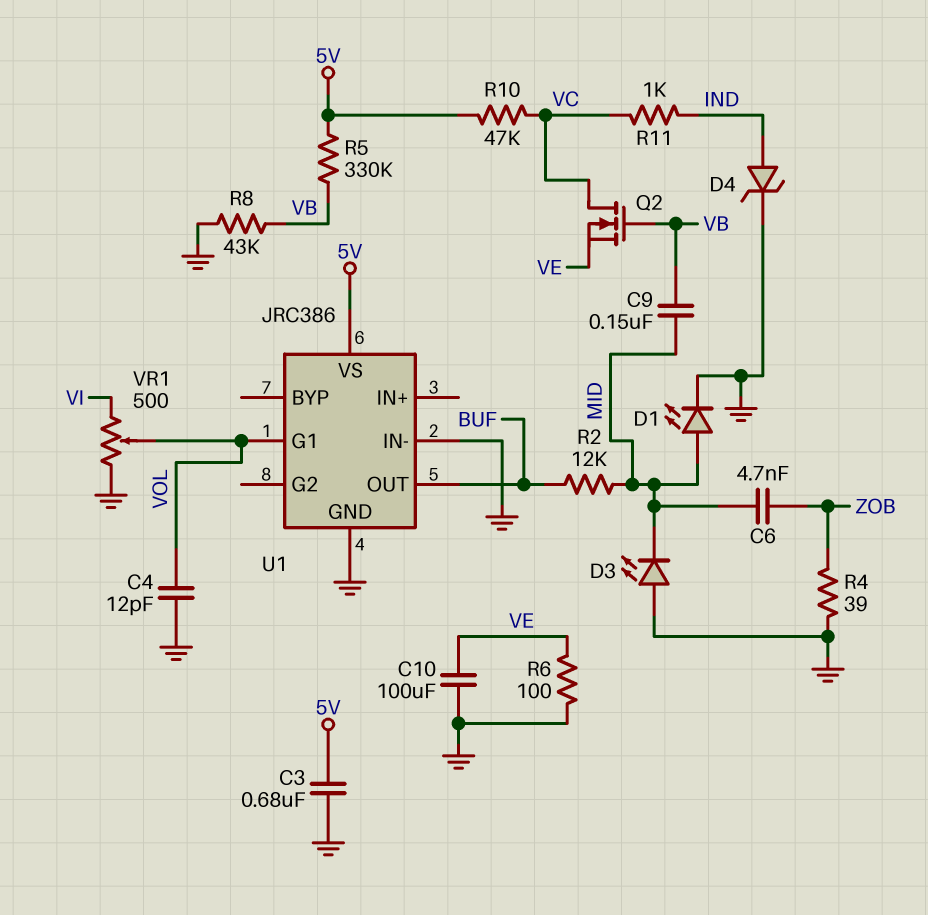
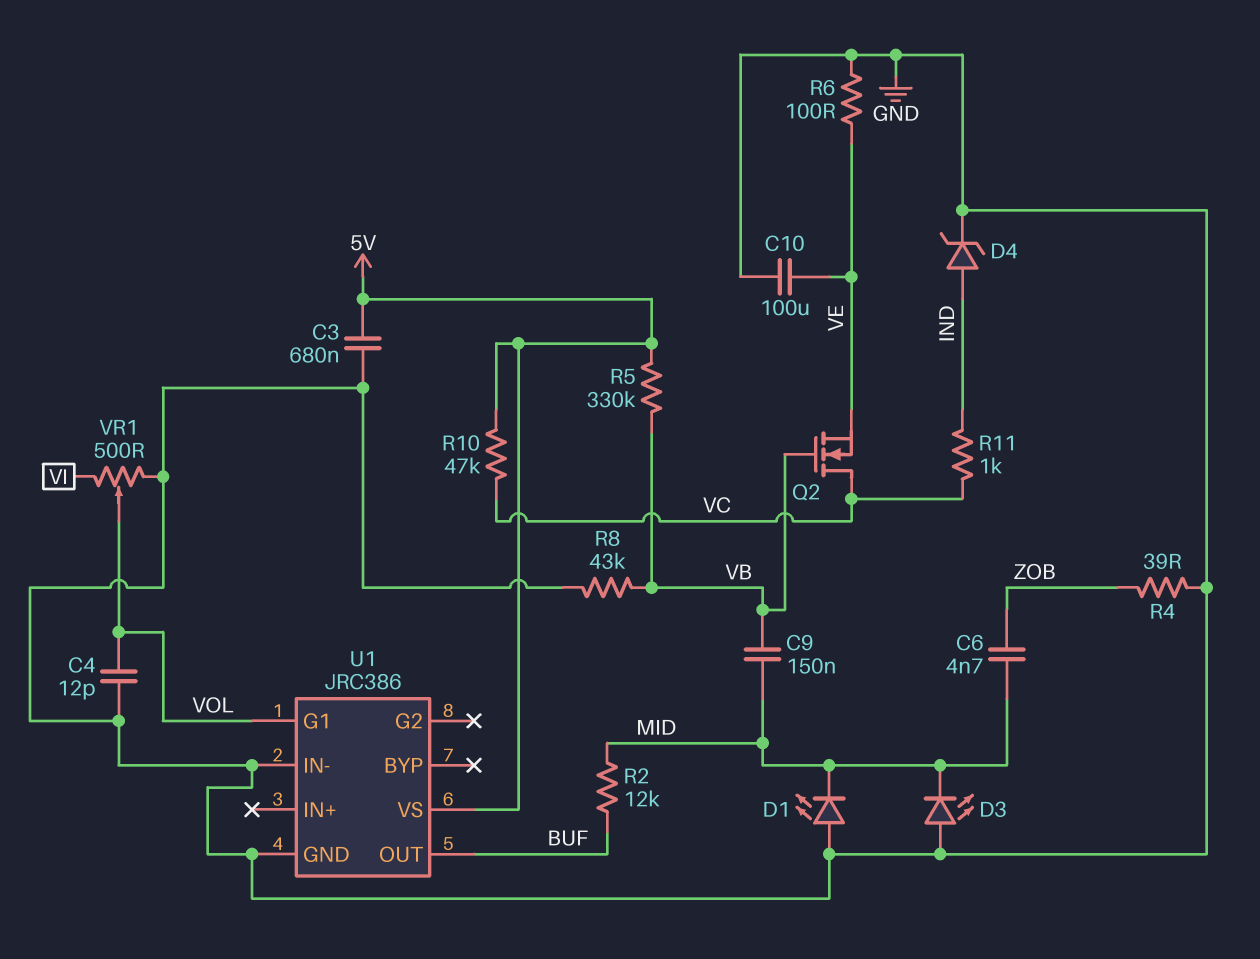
D1: LED (A MID, K GND) -> LED (A GND, K MID)

